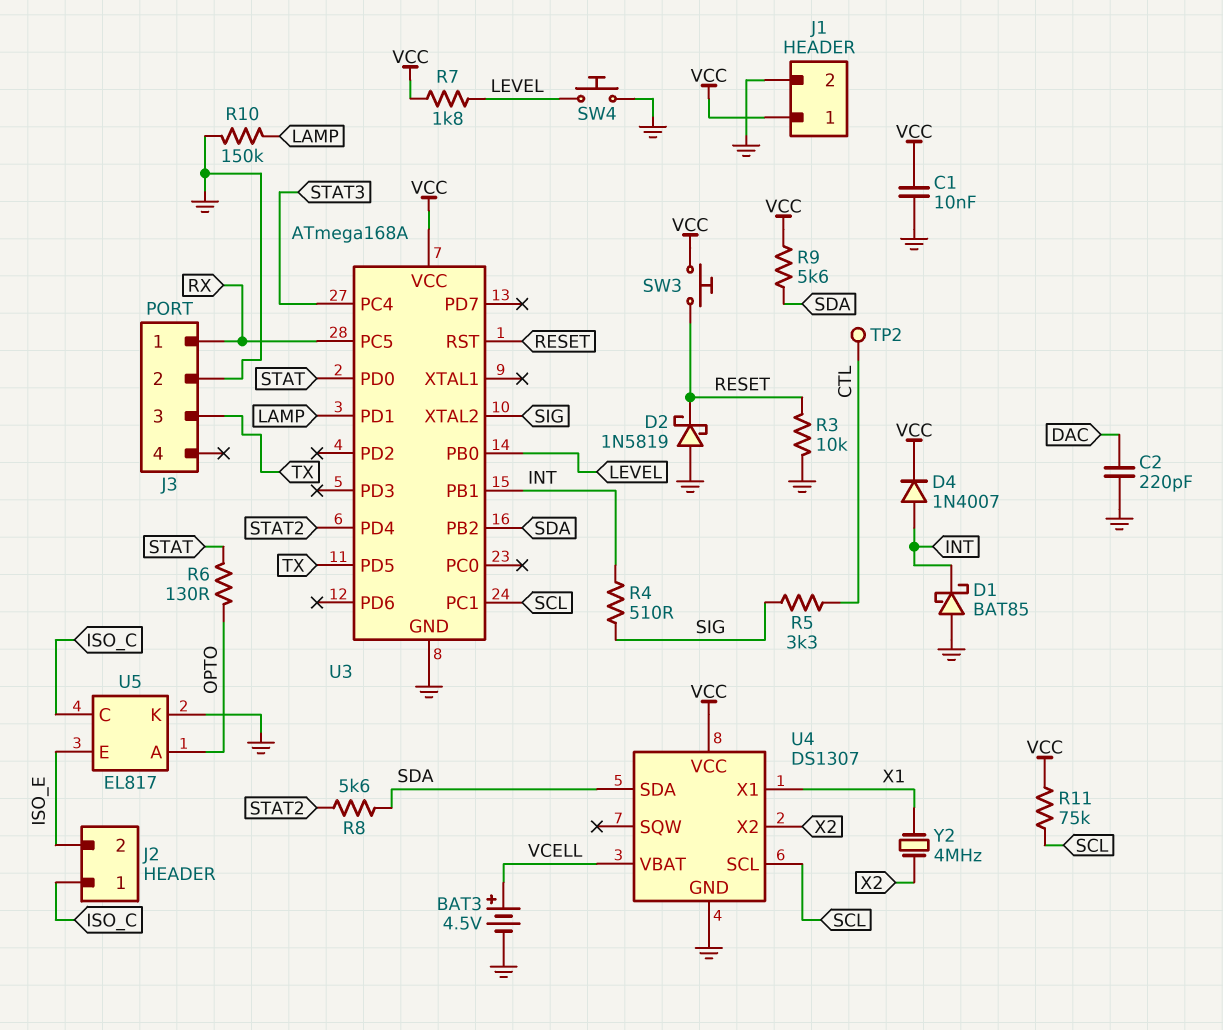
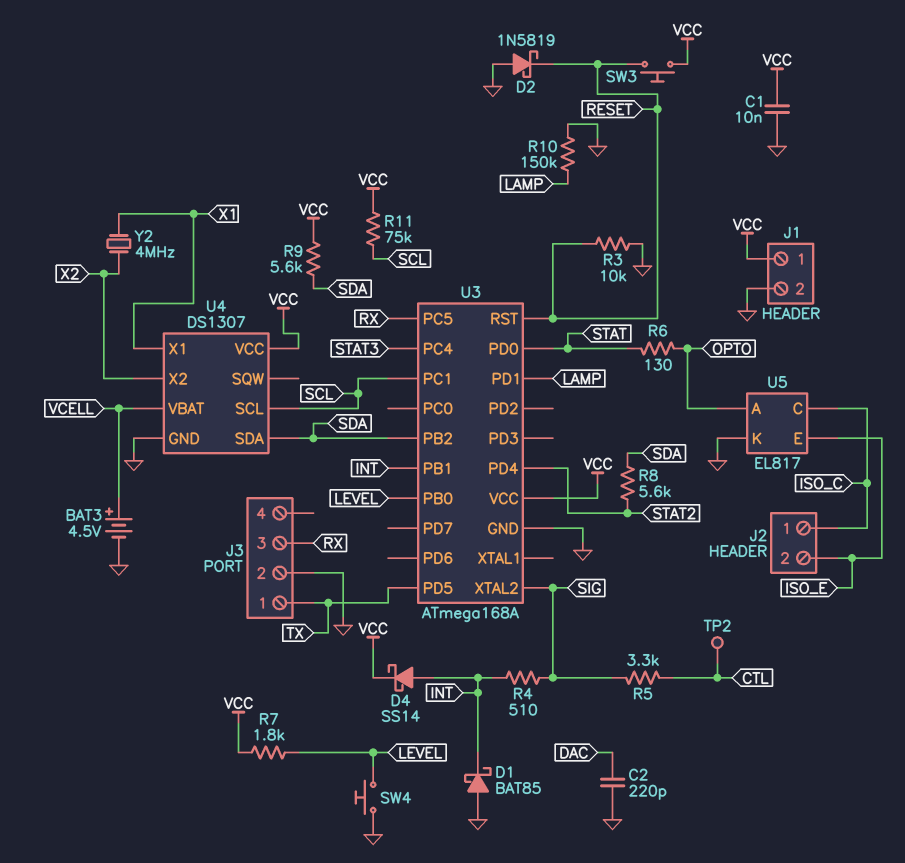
D4: diode 1N4007 (A INT, K VCC) -> schottky SS14 (A INT, K VCC)
J3 pin 1: RX -> TX
J3 pin 3: TX -> RX

